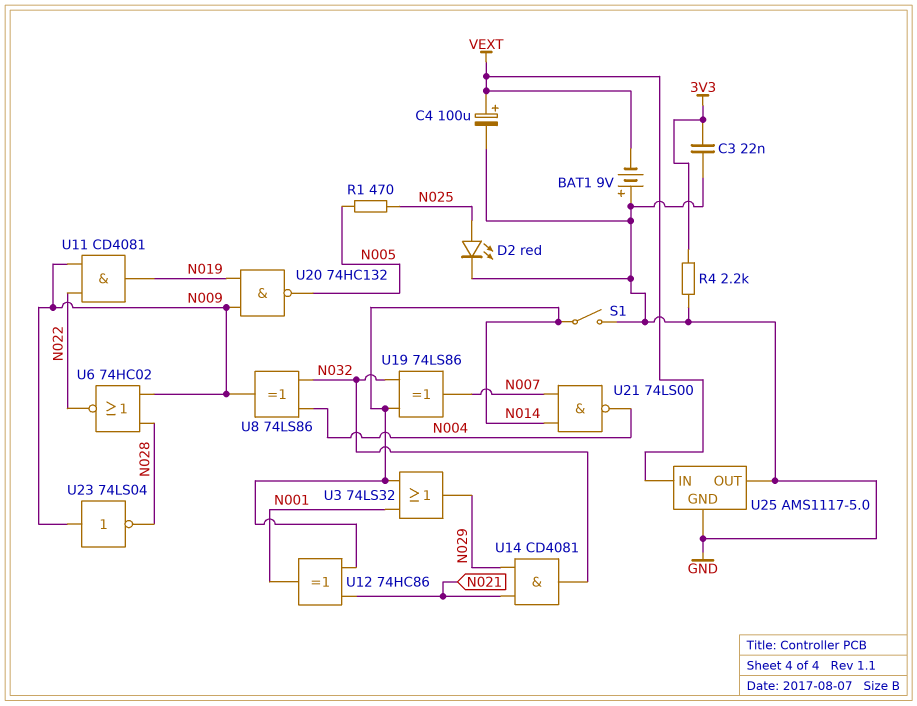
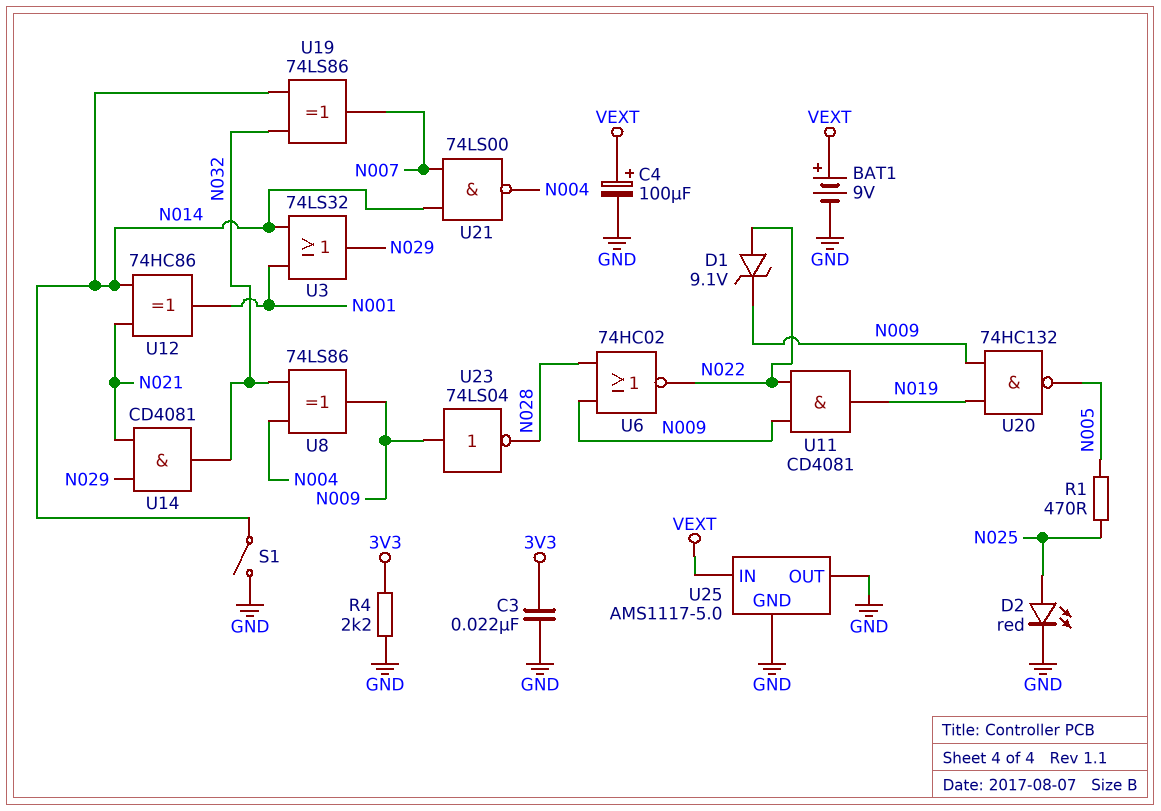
BAT1: 9V (plus GND, minus VEXT) -> 9V (plus VEXT, minus GND)
D1: none -> zener 9.1V (A N022, K N009)

